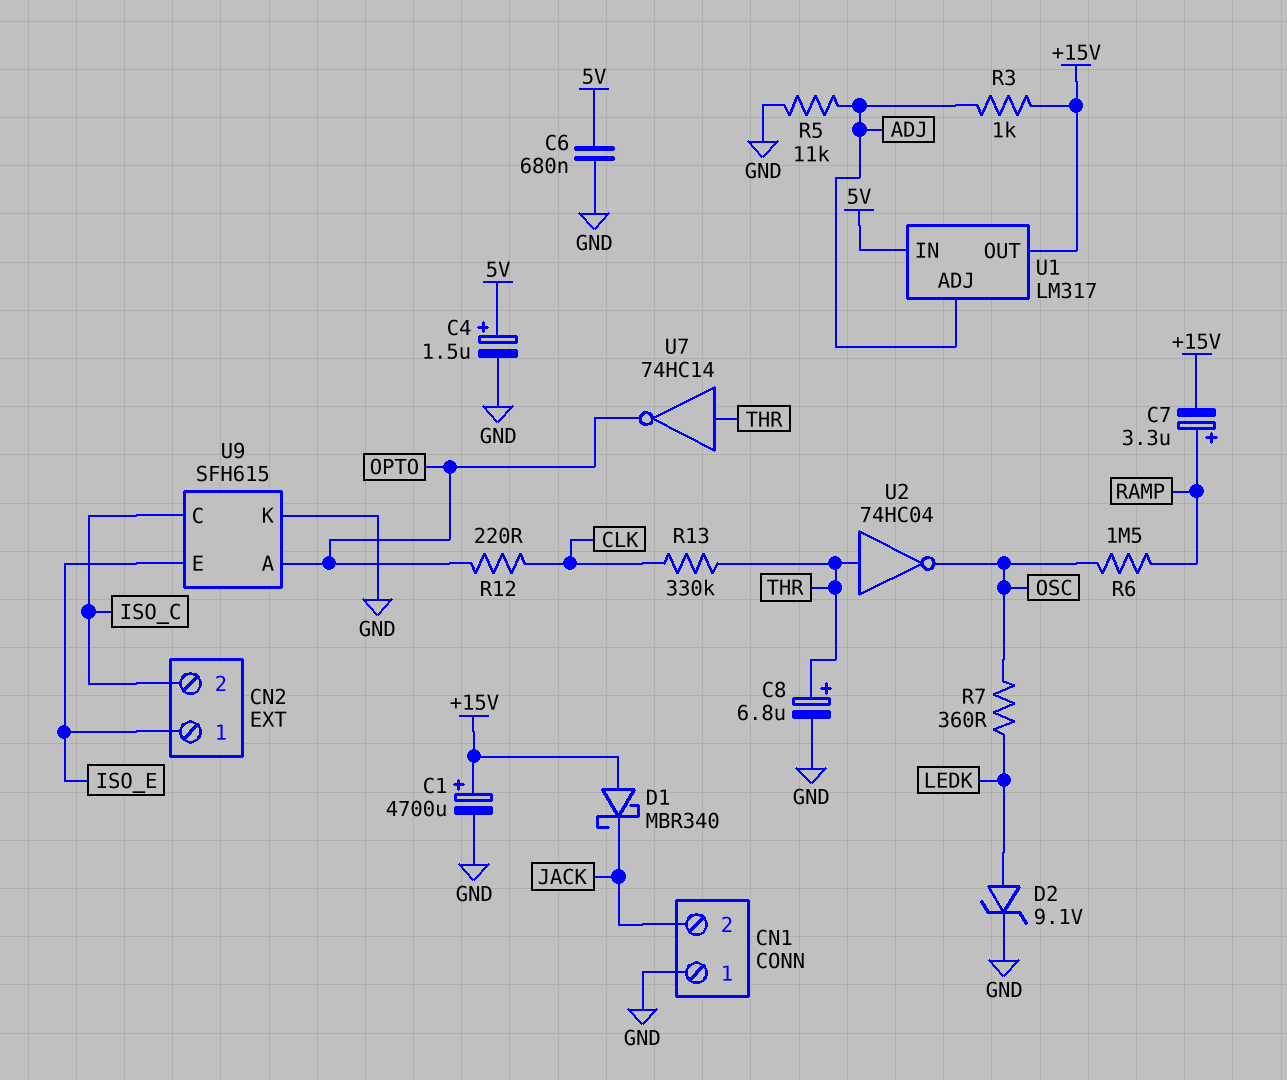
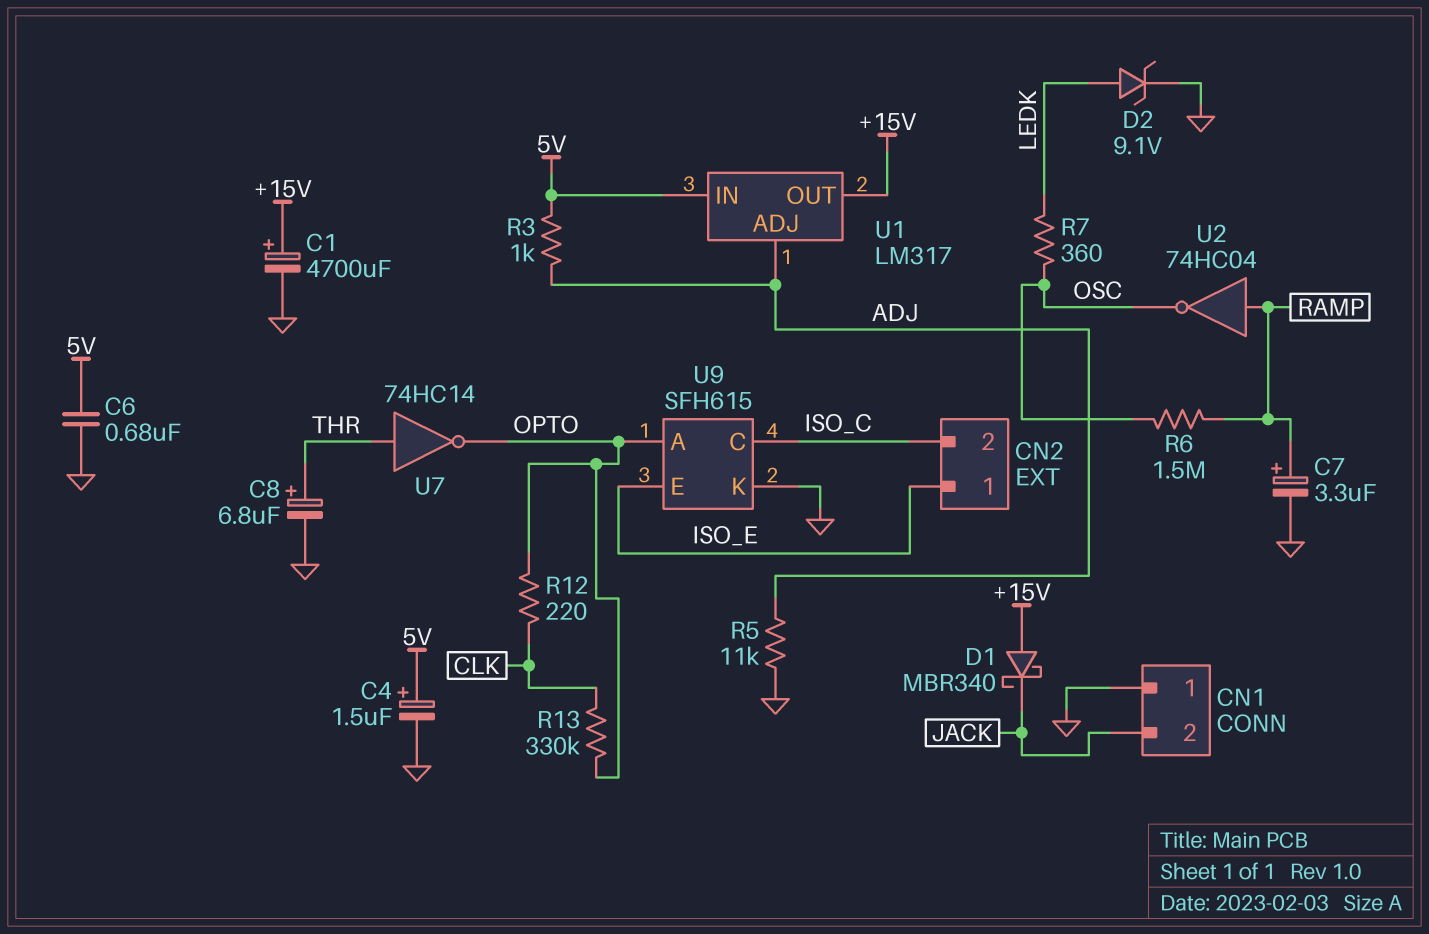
C7: 3.3uF (plus RAMP, minus +15V) -> 3.3uF (plus RAMP, minus GND)
R3: 1k (+15V, ADJ) -> 1k (5V, ADJ)
R13: 330k (CLK, THR) -> 330k (CLK, OPTO)
U2: NOT 74HC04 (in THR, out OSC) -> NOT 74HC04 (in RAMP, out OSC)

